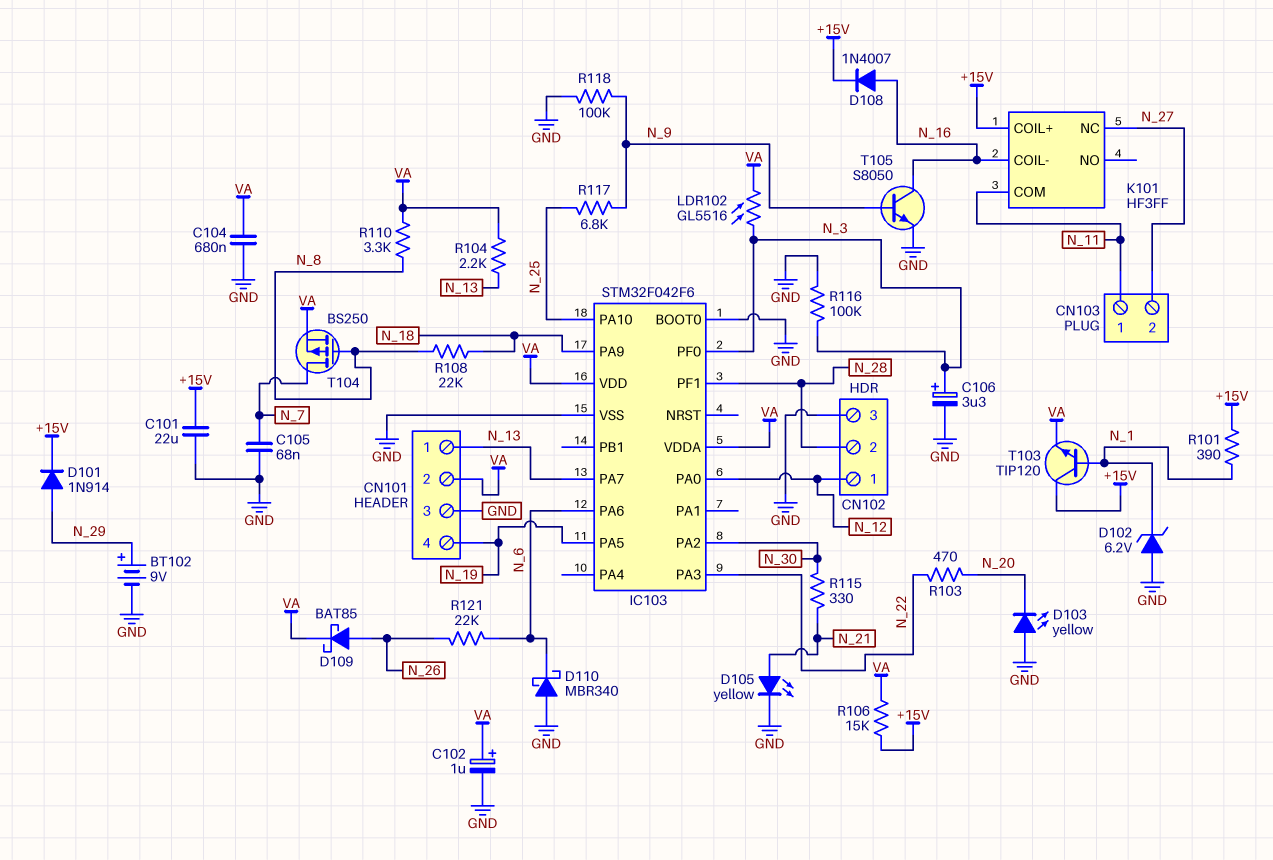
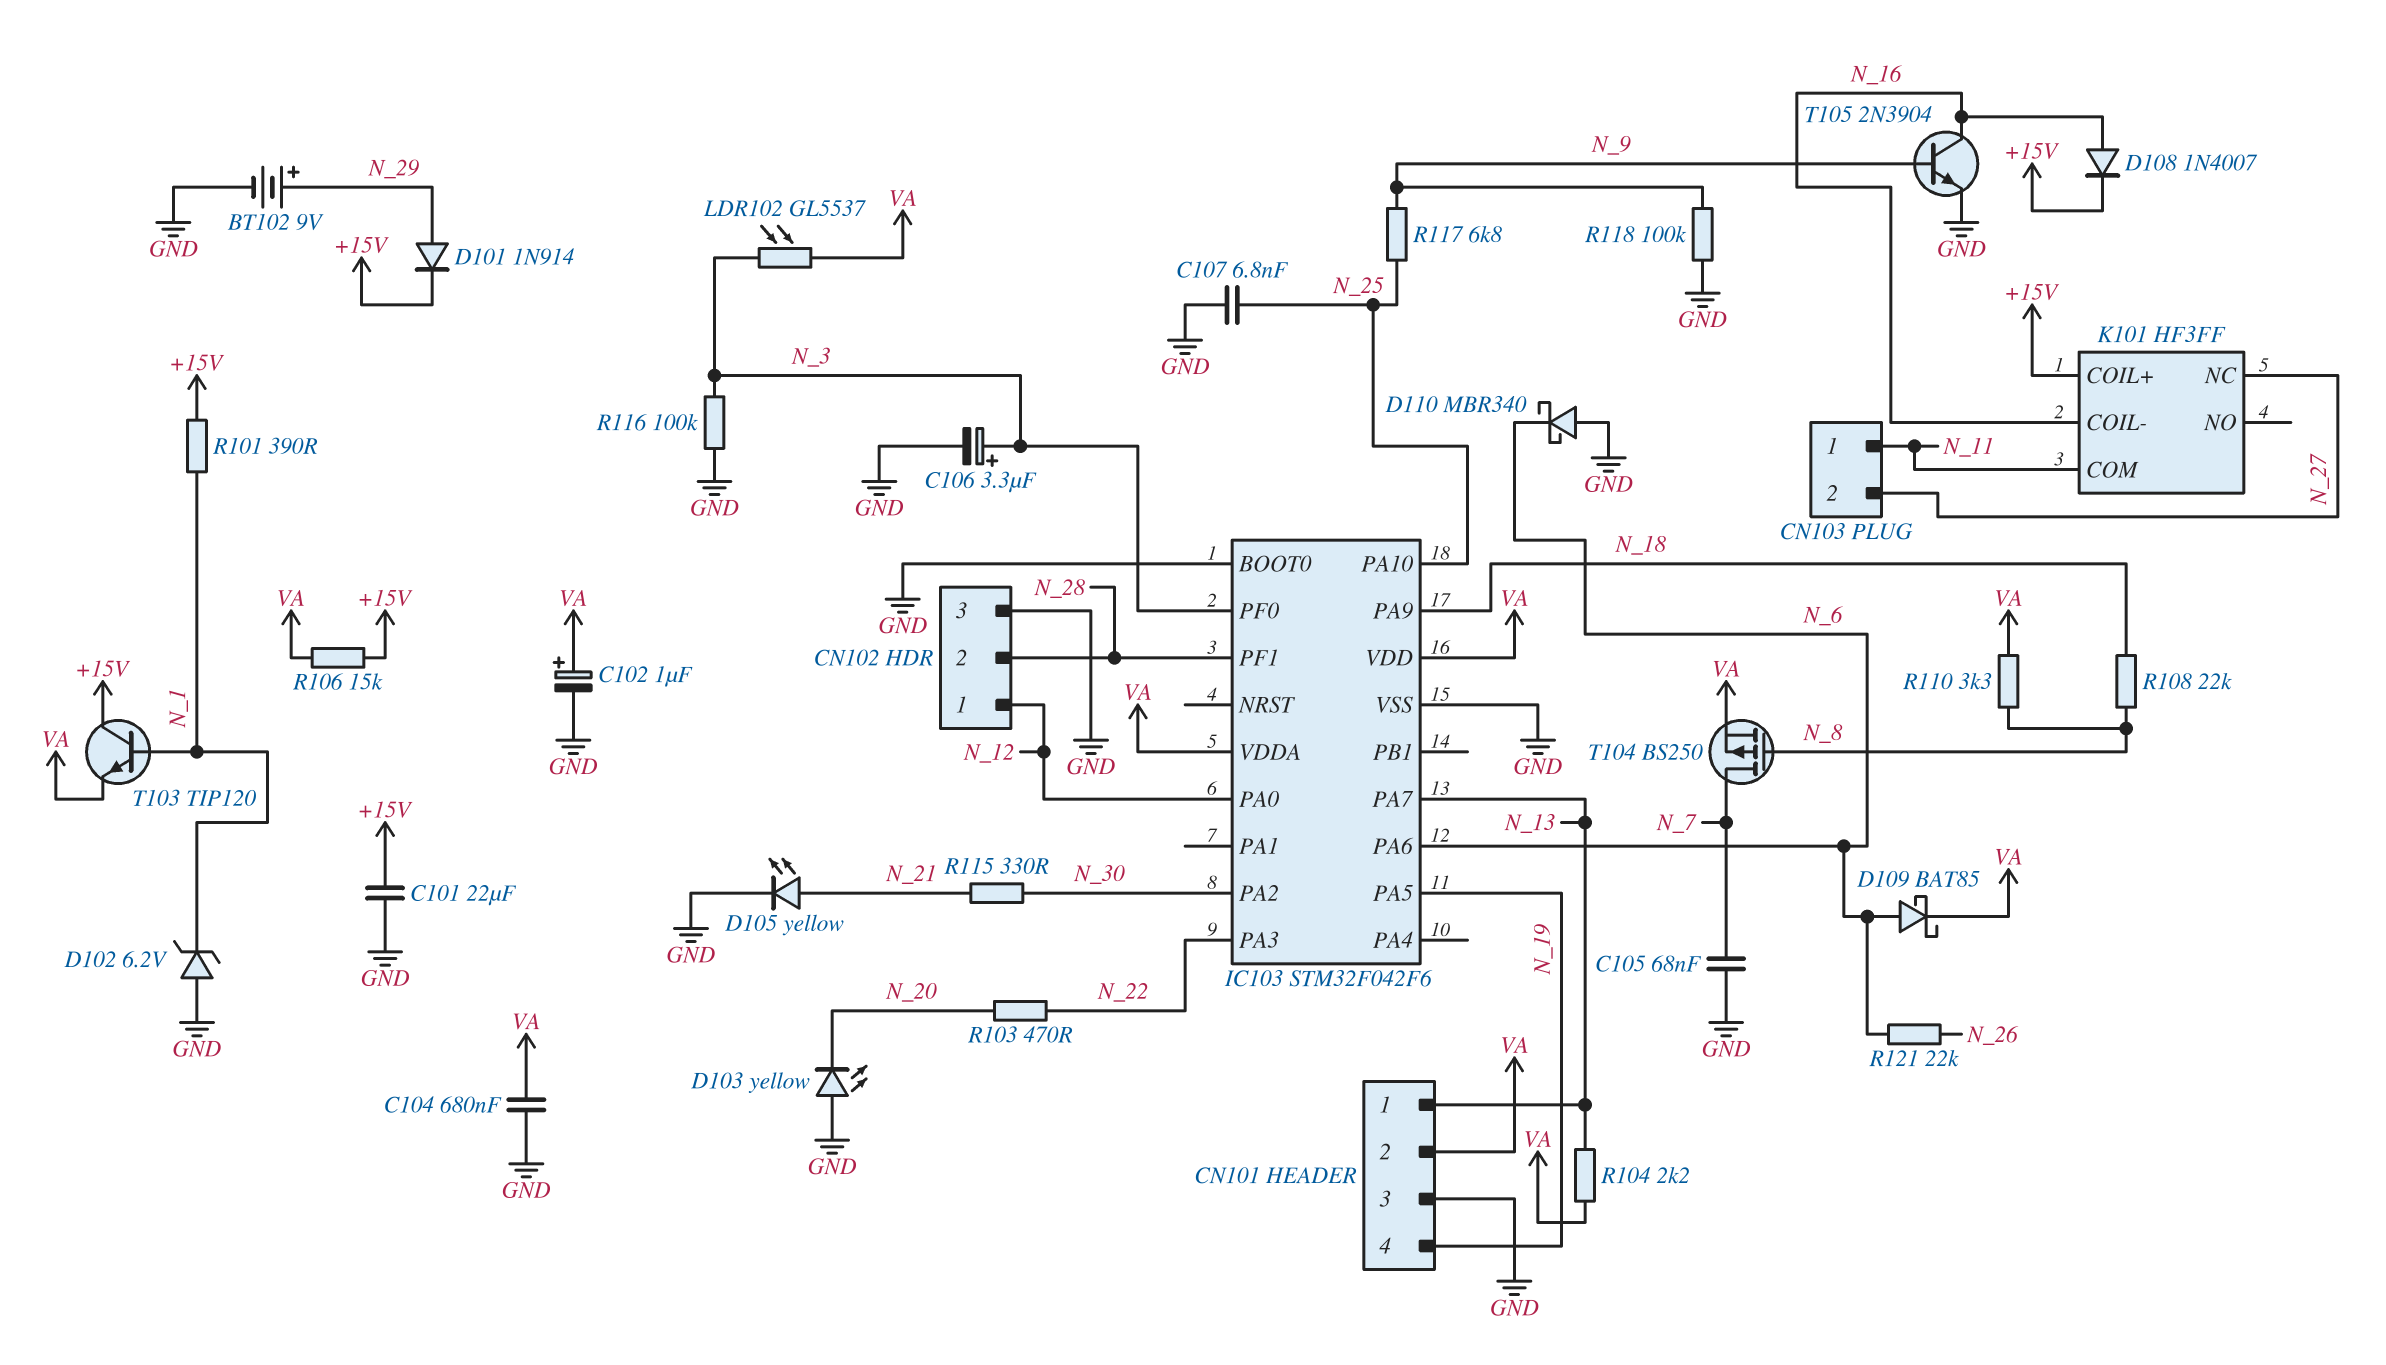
C107: none -> 6.8nF (GND, N_25)
D109: schottky BAT85 (A N_26, K VA) -> schottky BAT85 (A N_6, K VA)
LDR102: GL5516 (N_3, VA) -> GL5537 (N_3, VA)
T105: NPN S8050 (B N_9, C N_16, E GND) -> NPN 2N3904 (B N_9, C N_16, E GND)

